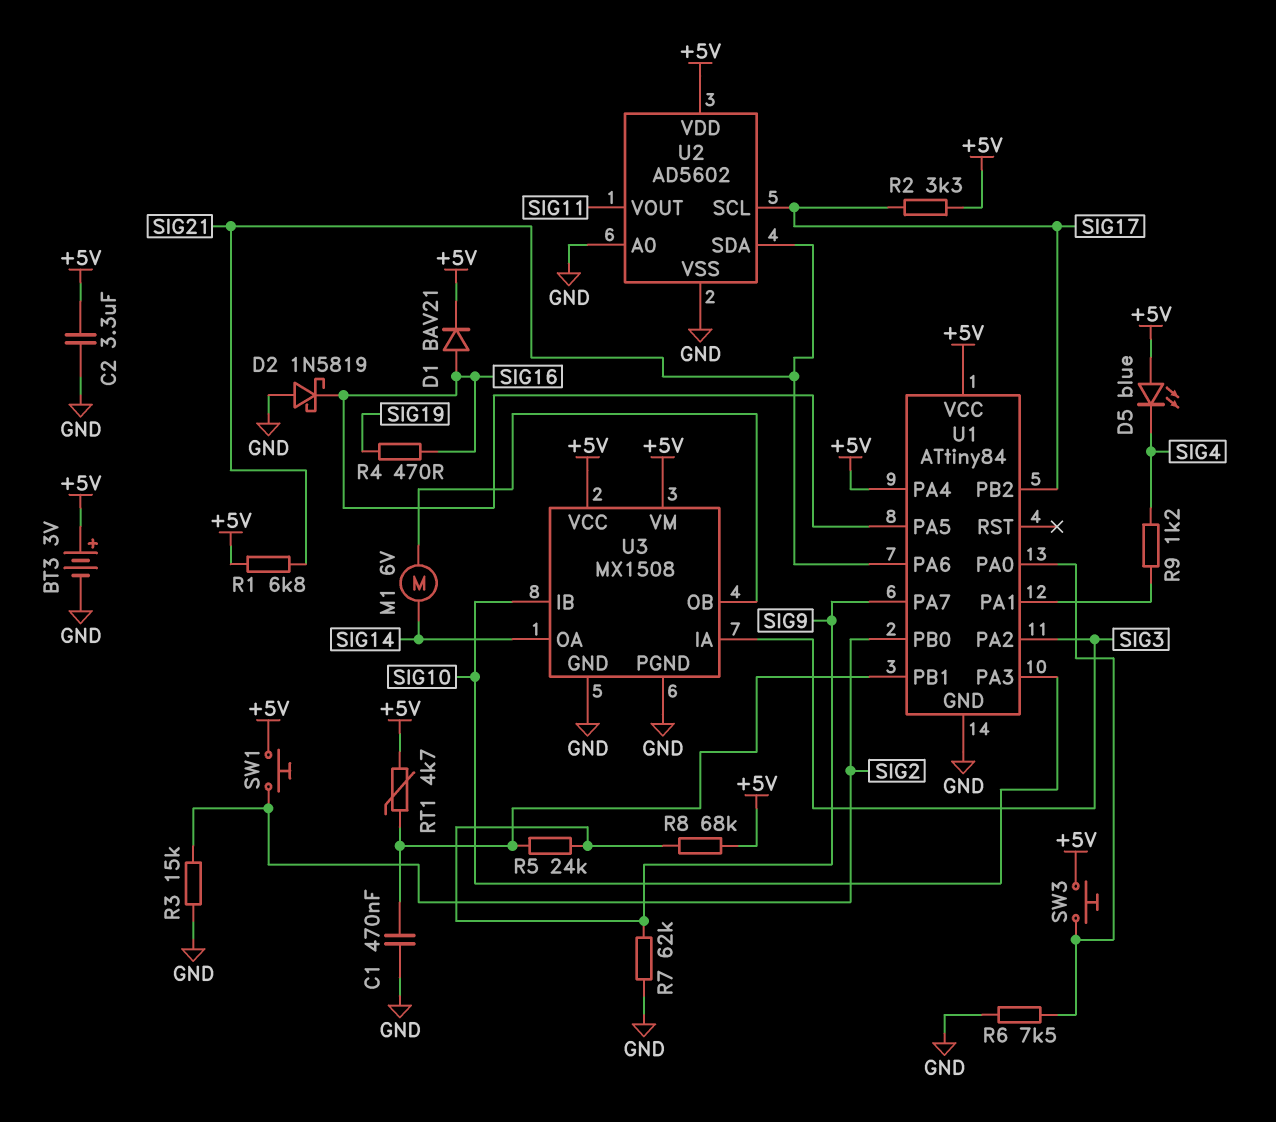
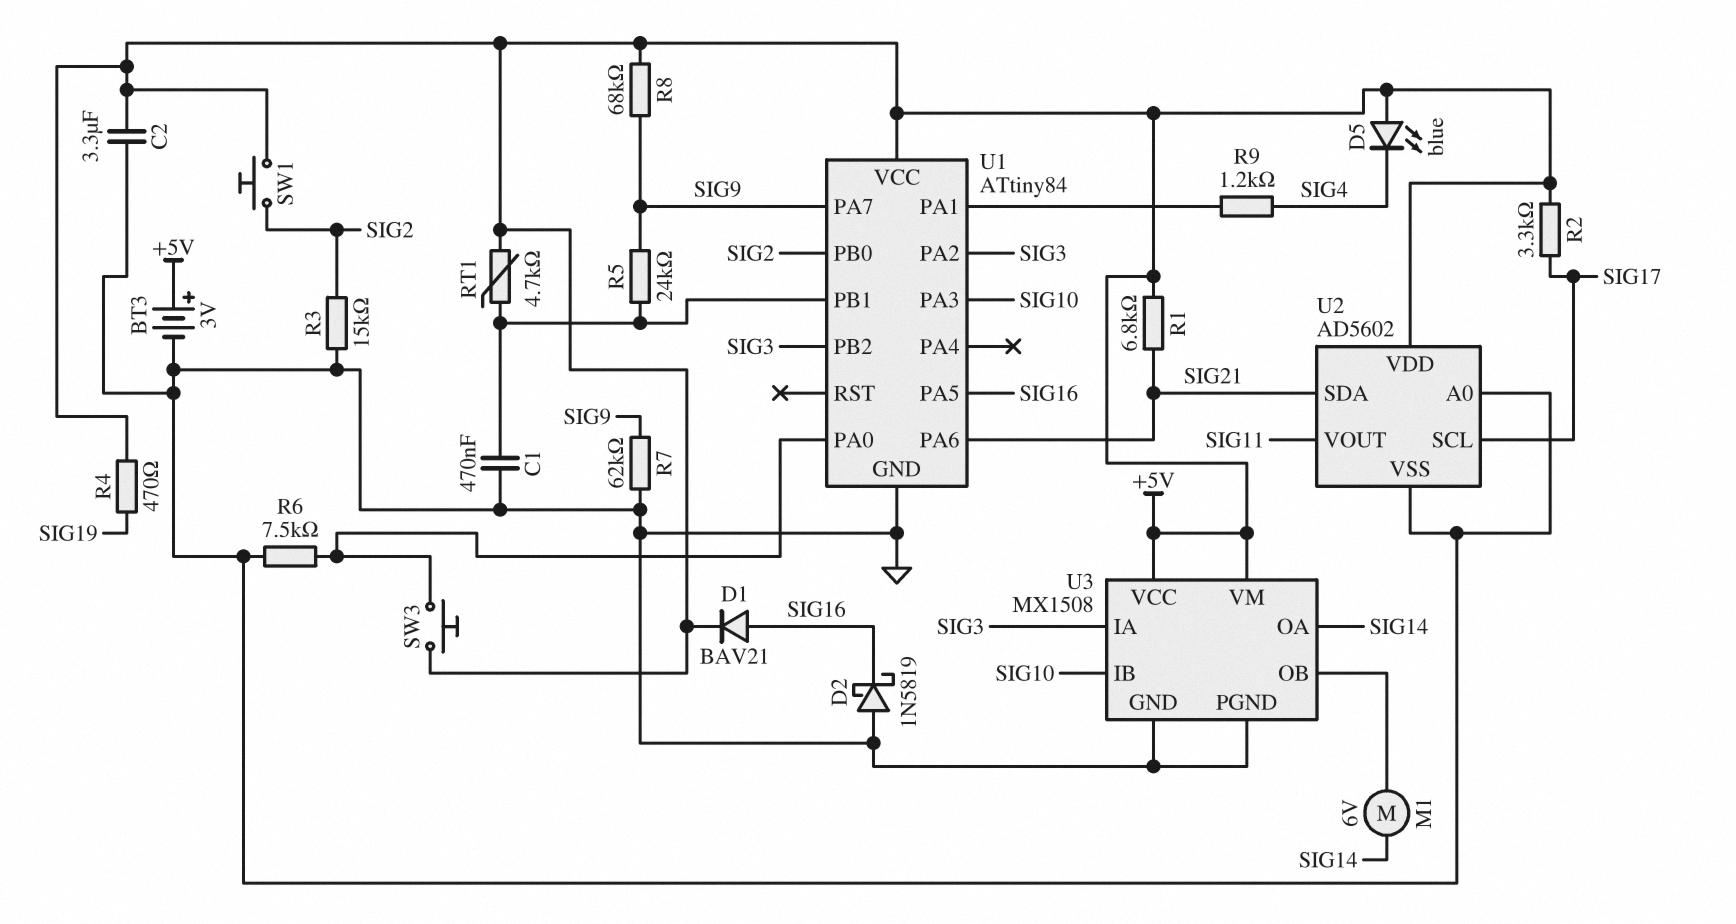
R4: 470 (SIG16, SIG19) -> 470 (+5V, SIG19)
U1 pin PA4: +5V -> none
U1 pin PB2: SIG17 -> SIG3

